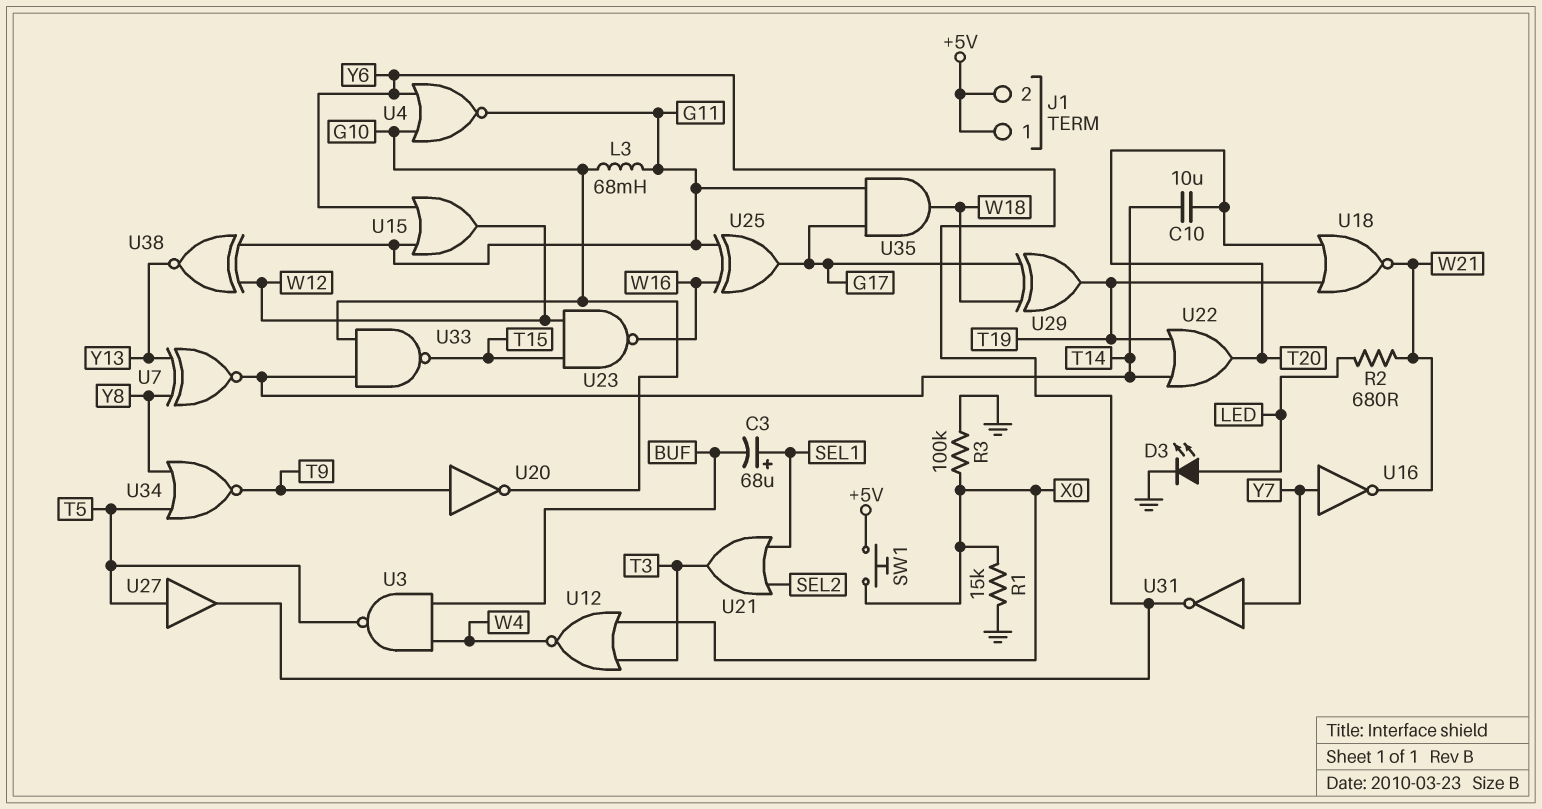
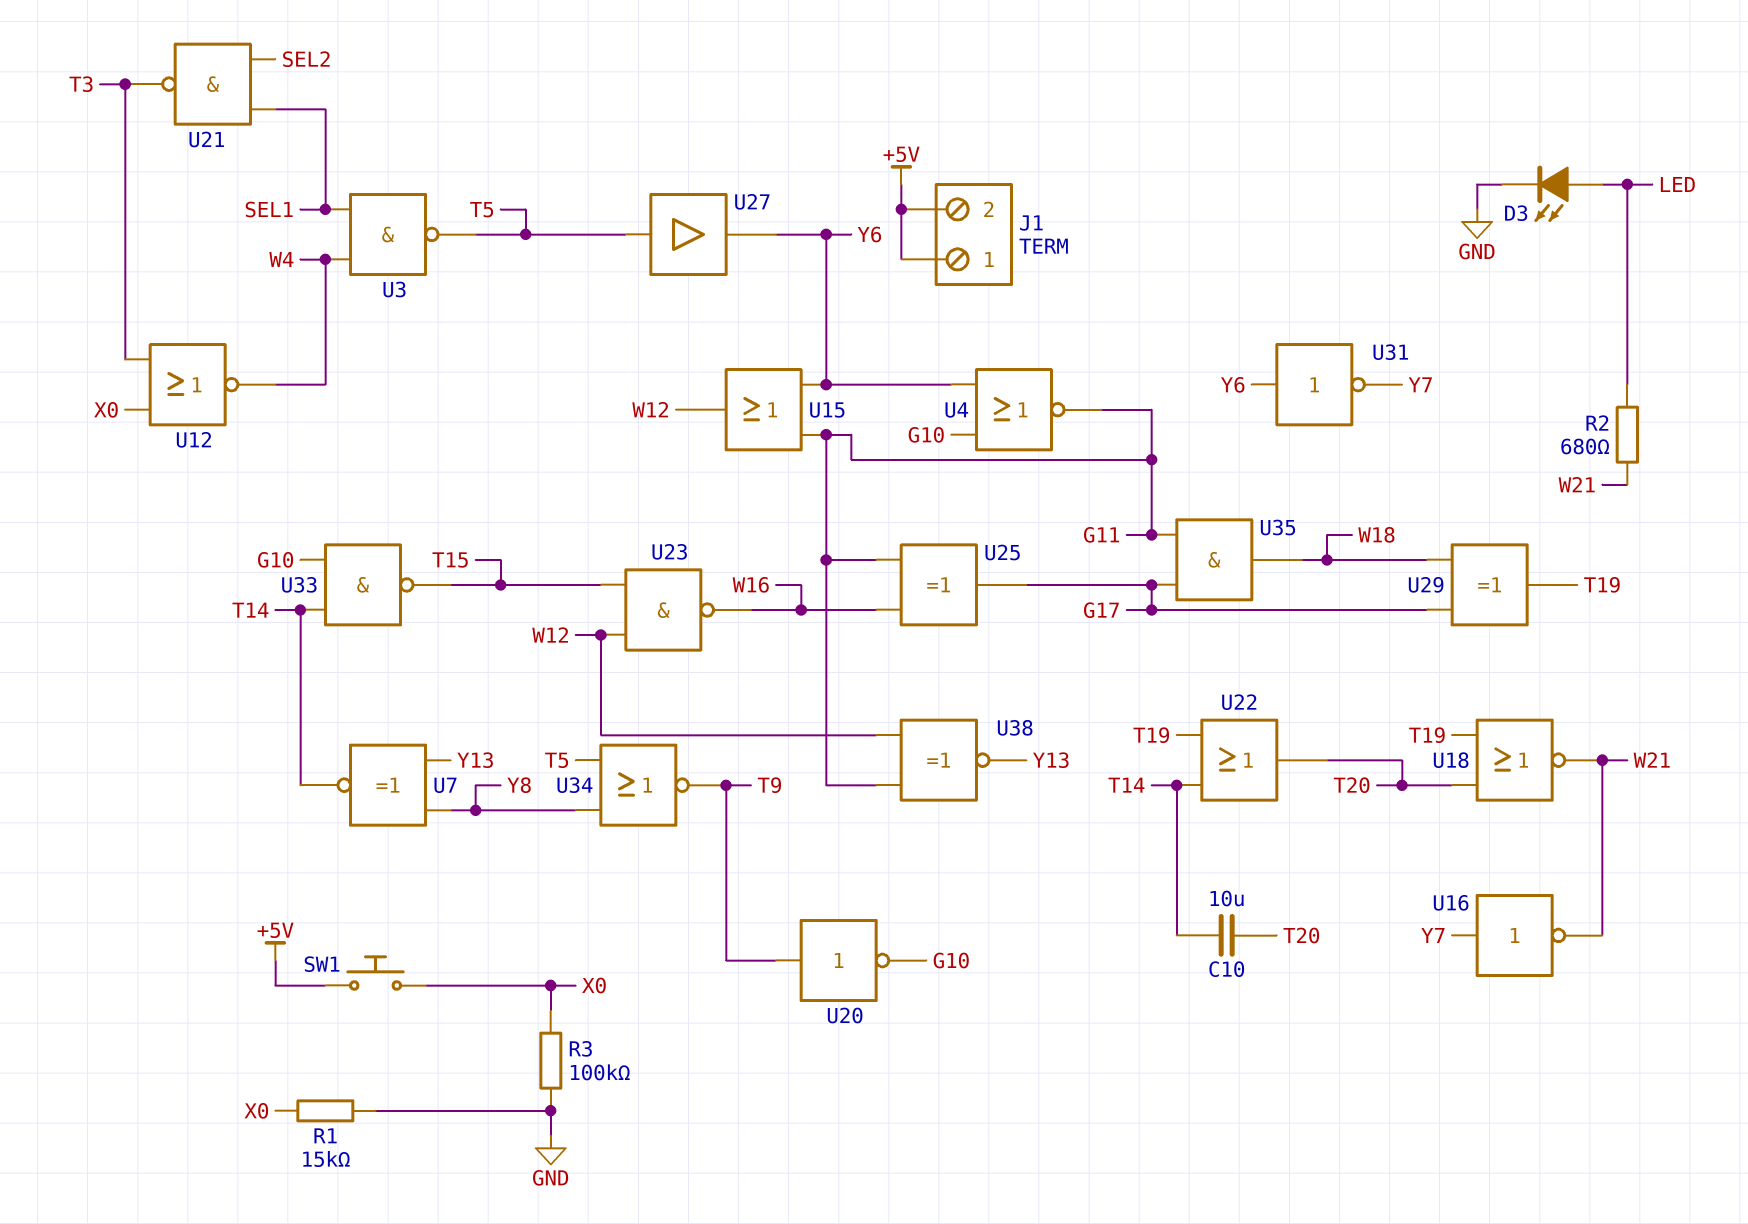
C3: 68uF (plus SEL1, minus BUF) -> none
L3: 68mH (G10, G11) -> none
U3: NAND (in BUF, in W4, out T5) -> NAND (in SEL1, in W4, out T5)
U21: OR (in SEL1, in SEL2, out T3) -> NAND (in SEL1, in SEL2, out T3)
U31: NOT (in Y7, out Y6) -> NOT (in Y6, out Y7)

